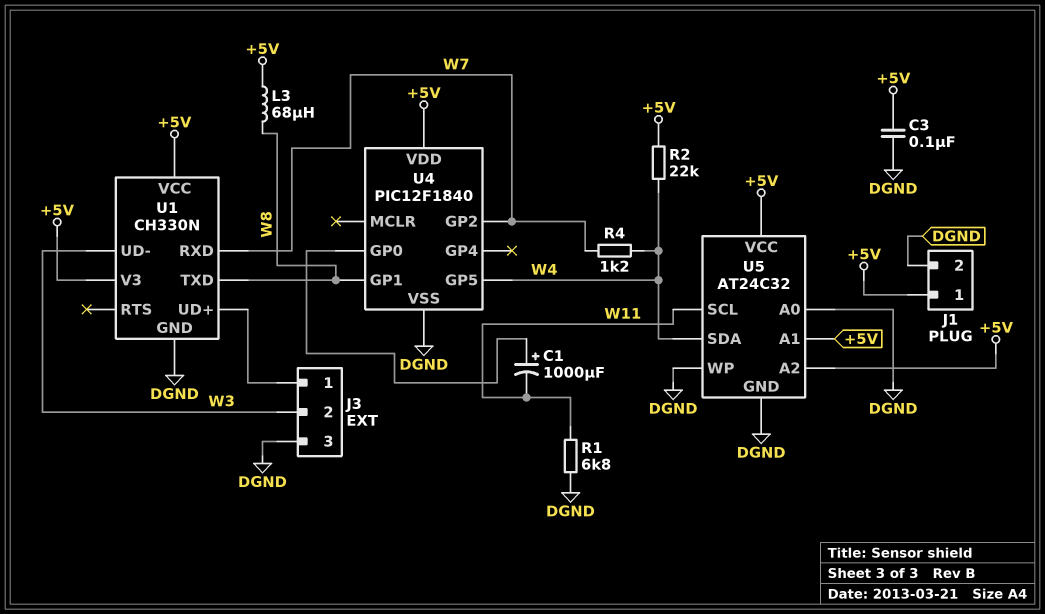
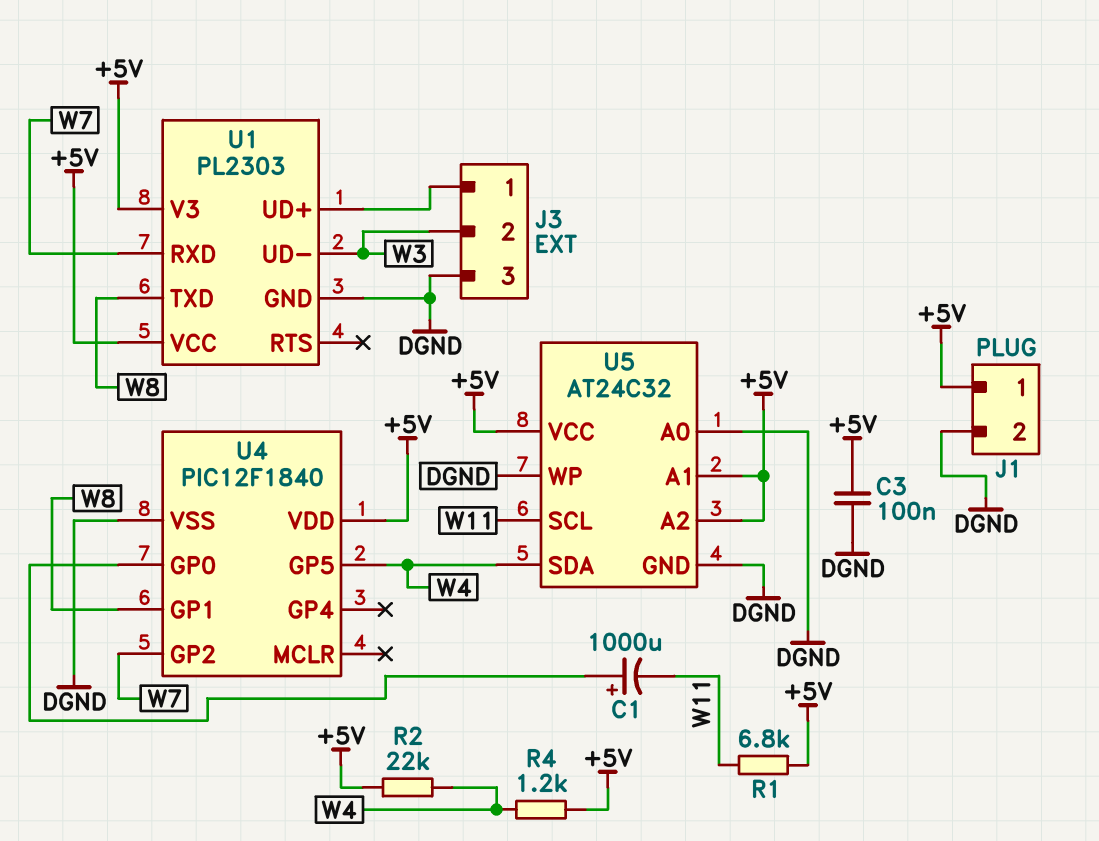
L3: 68uH (+5V, W8) -> none
R1: 6.8k (DGND, W11) -> 6.8k (+5V, W11)
R4: 1.2k (W4, W7) -> 1.2k (+5V, W4)
U1: CH330N -> PL2303

